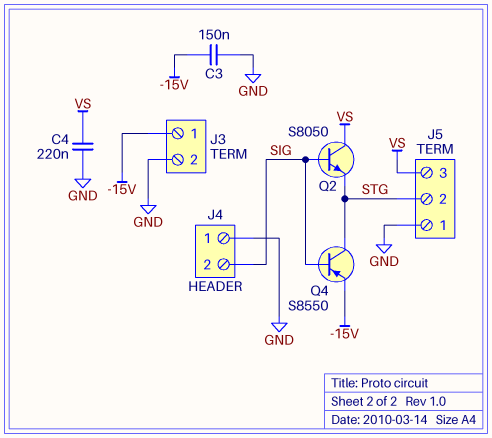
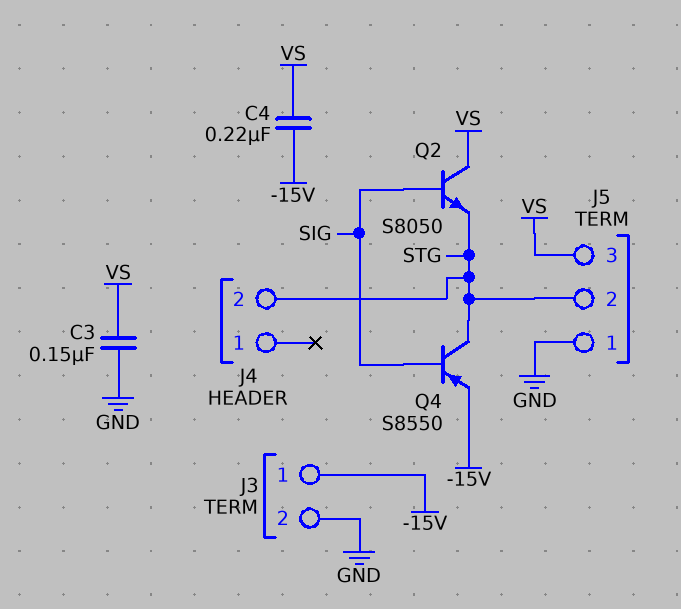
C3: 150nF (-15V, GND) -> 150nF (GND, VS)
C4: 220nF (GND, VS) -> 220nF (-15V, VS)
J4 pin 1: GND -> none
J4 pin 2: SIG -> STG

